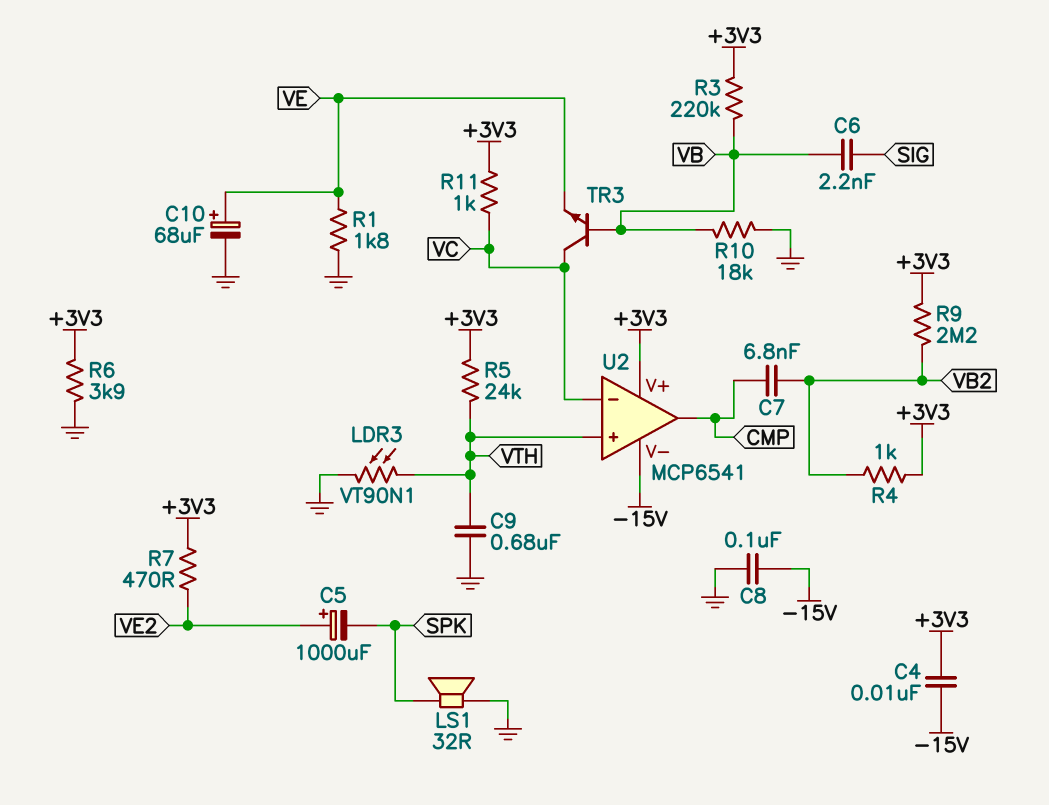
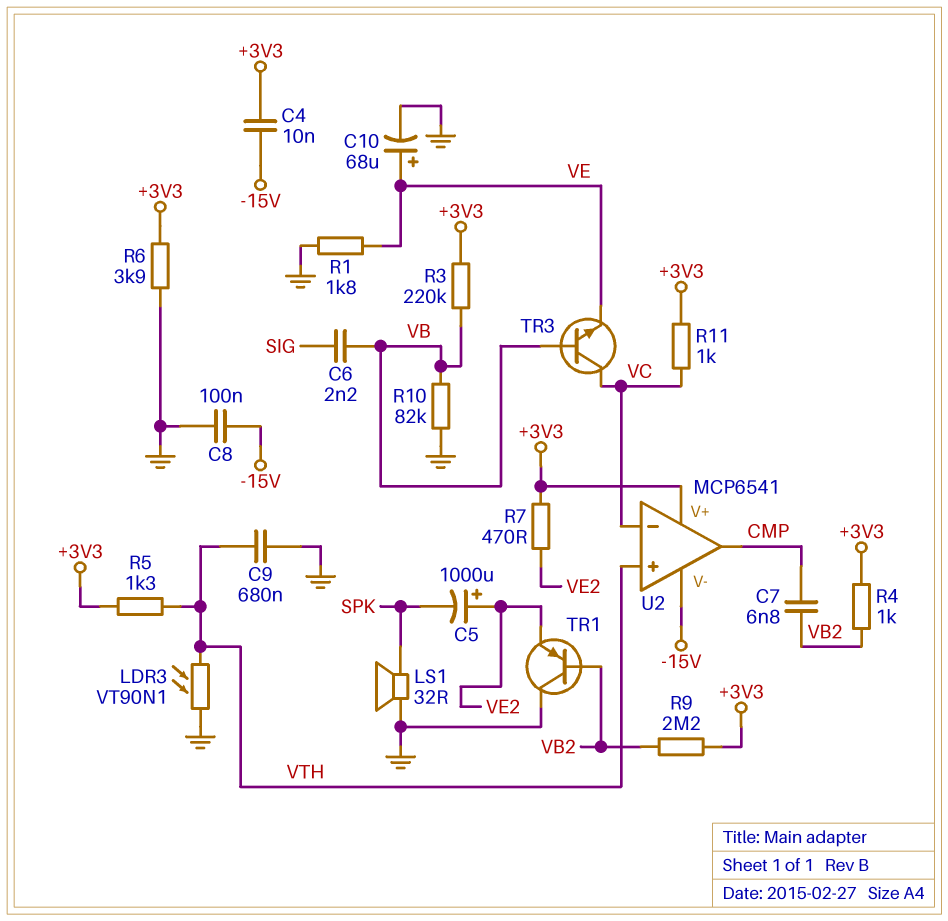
R5: 24k (+3V3, VTH) -> 1.3k (+3V3, VTH)
R10: 18k (GND, VB) -> 82k (GND, VB)
TR1: none -> PNP (B VB2, C GND, E VE2)

